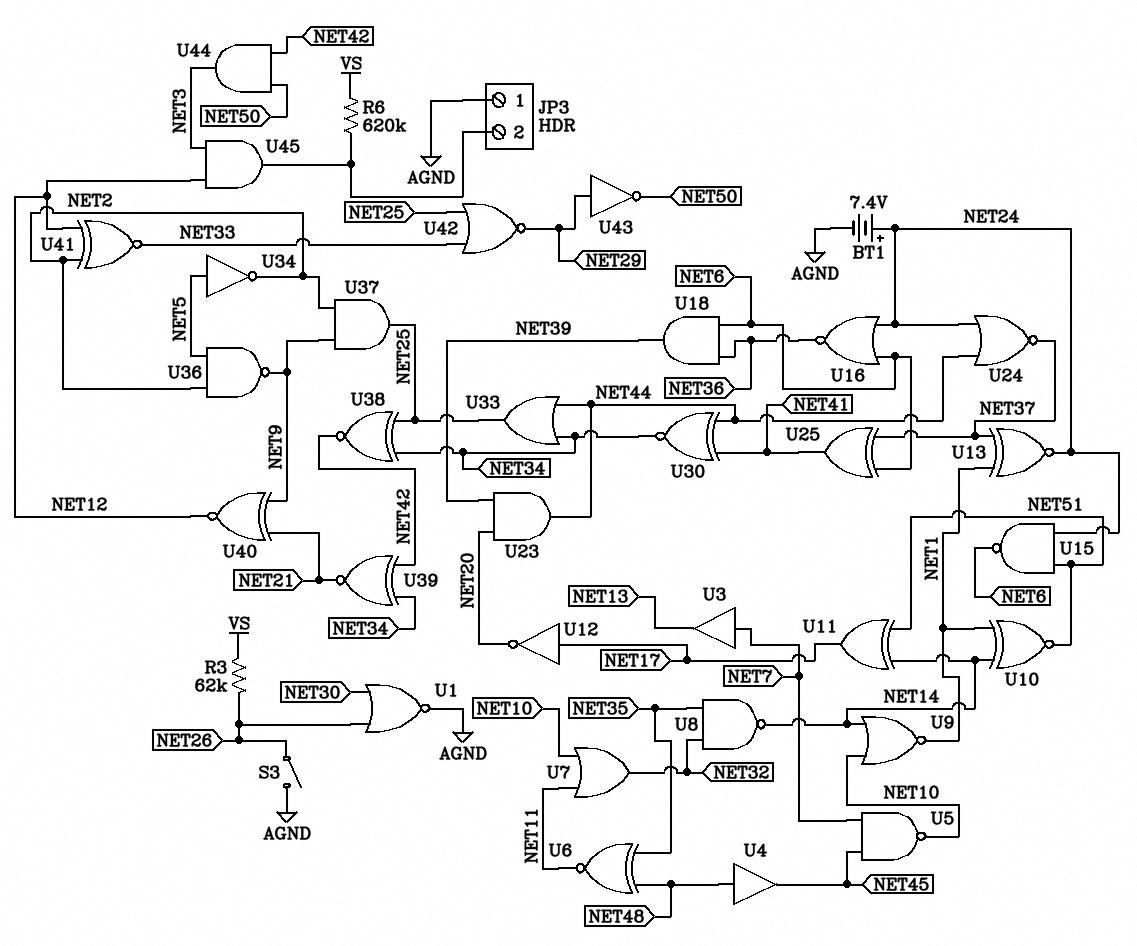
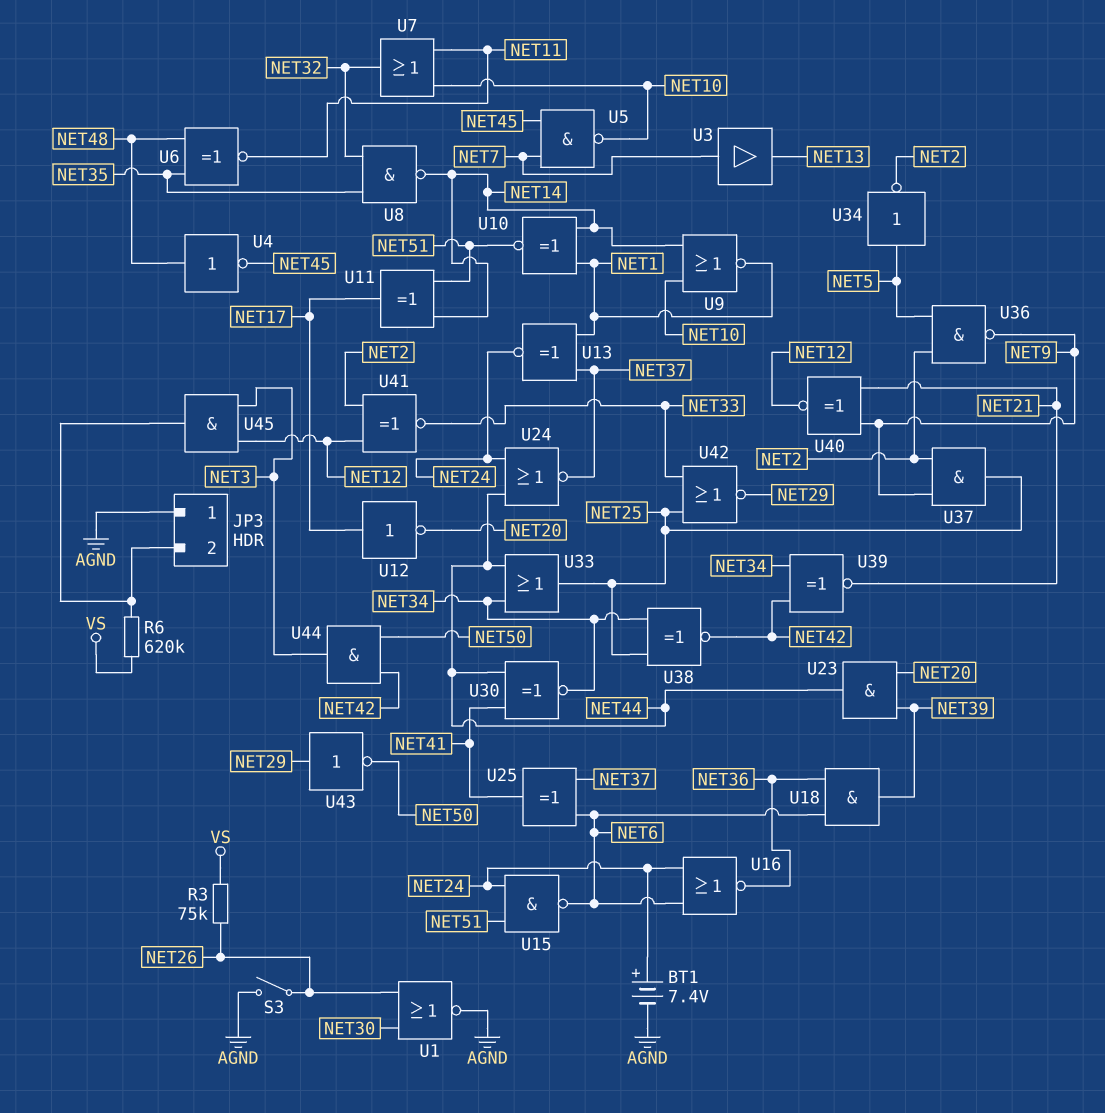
R3: 62k (NET26, VS) -> 75k (NET26, VS)
U4: buffer (in NET48, out NET45) -> NOT (in NET48, out NET45)

